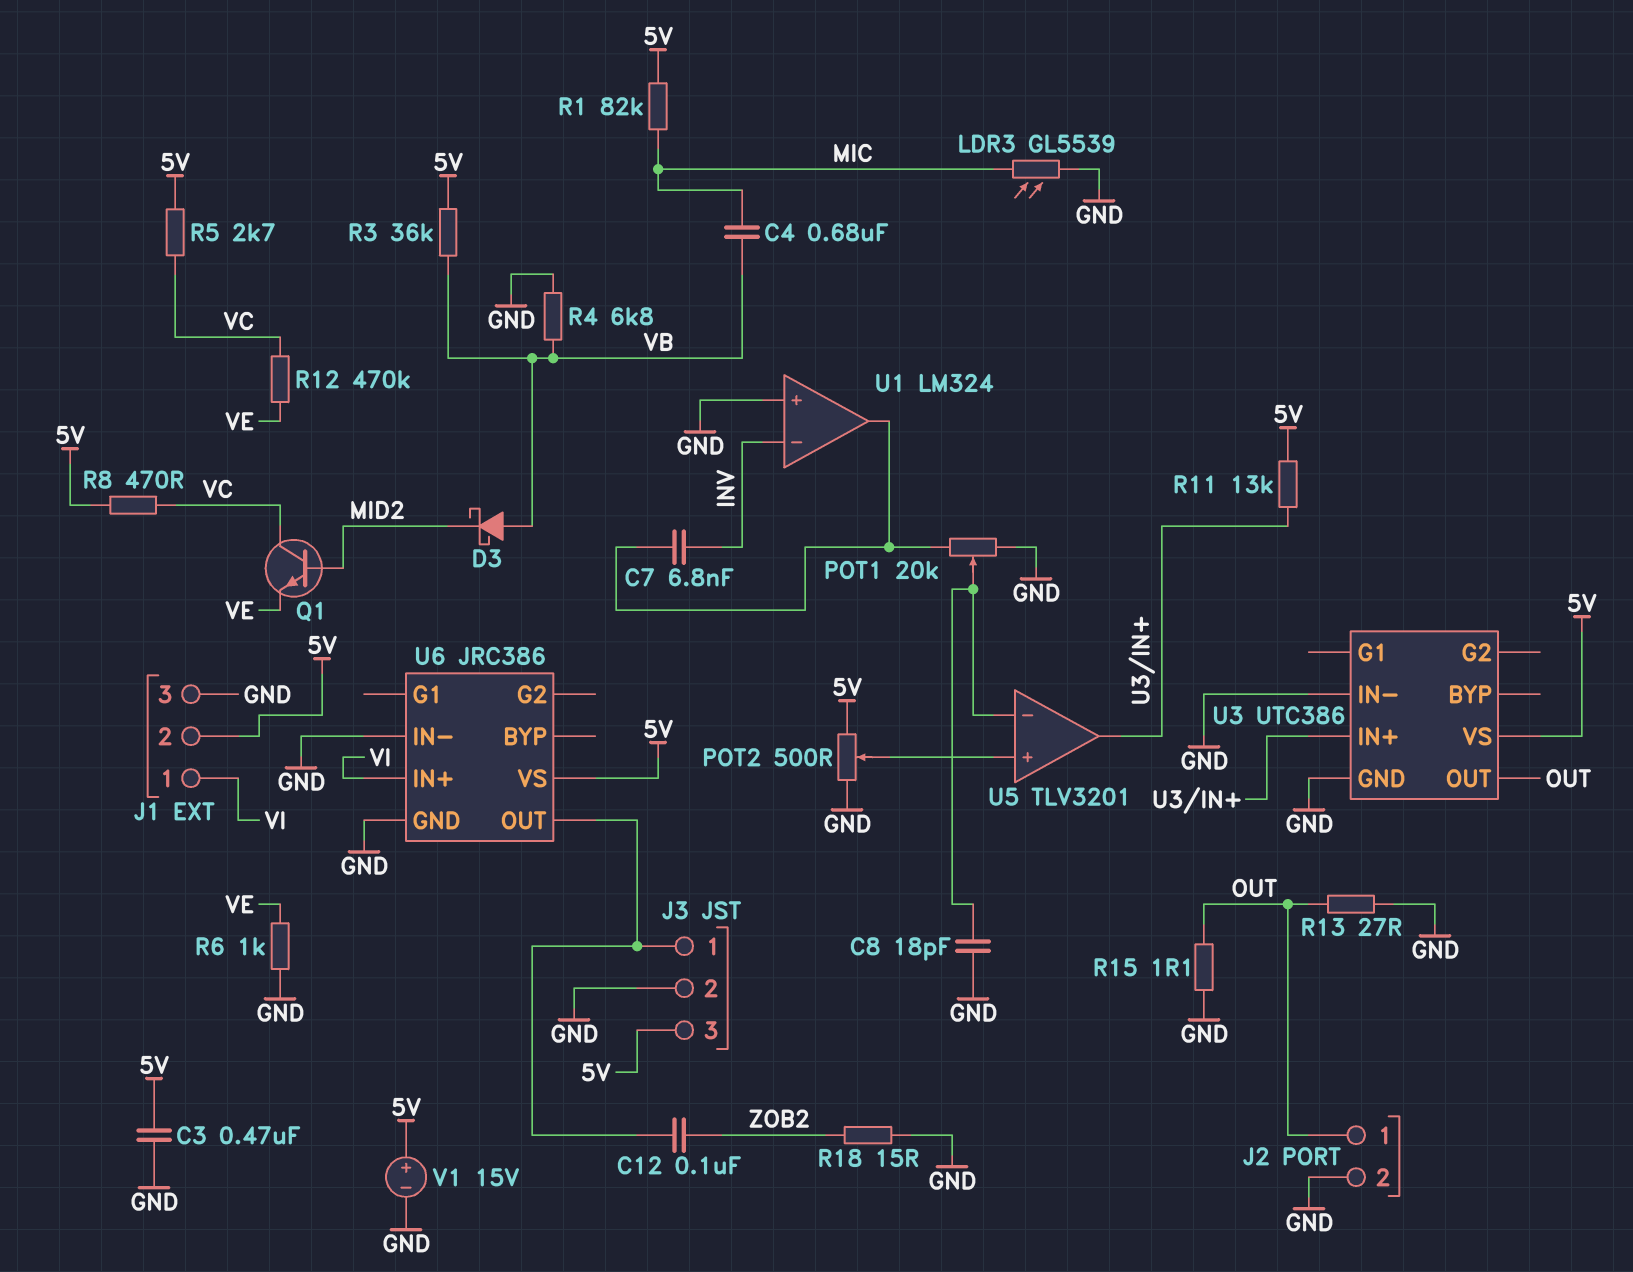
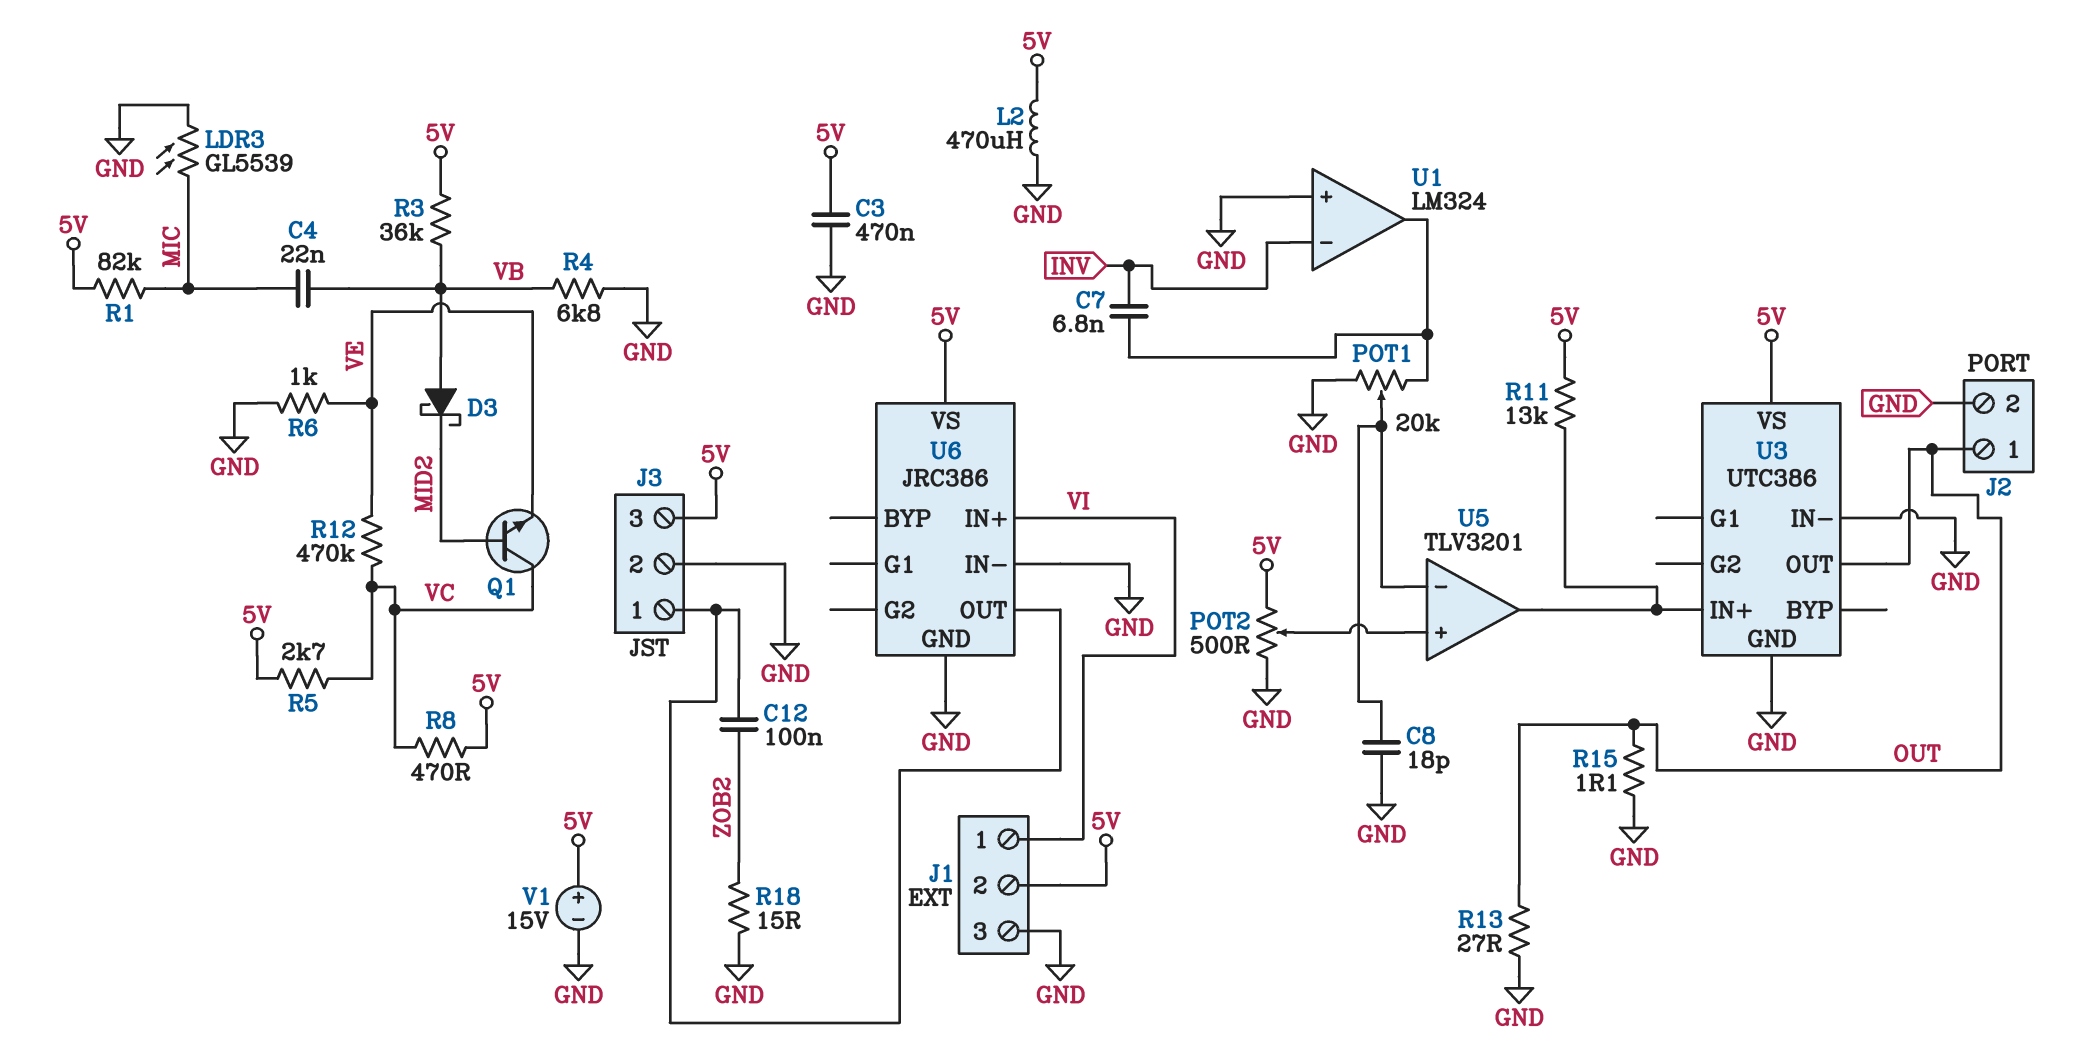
C4: 680nF (MIC, VB) -> 22nF (MIC, VB)
L2: none -> 470uH (5V, GND)

